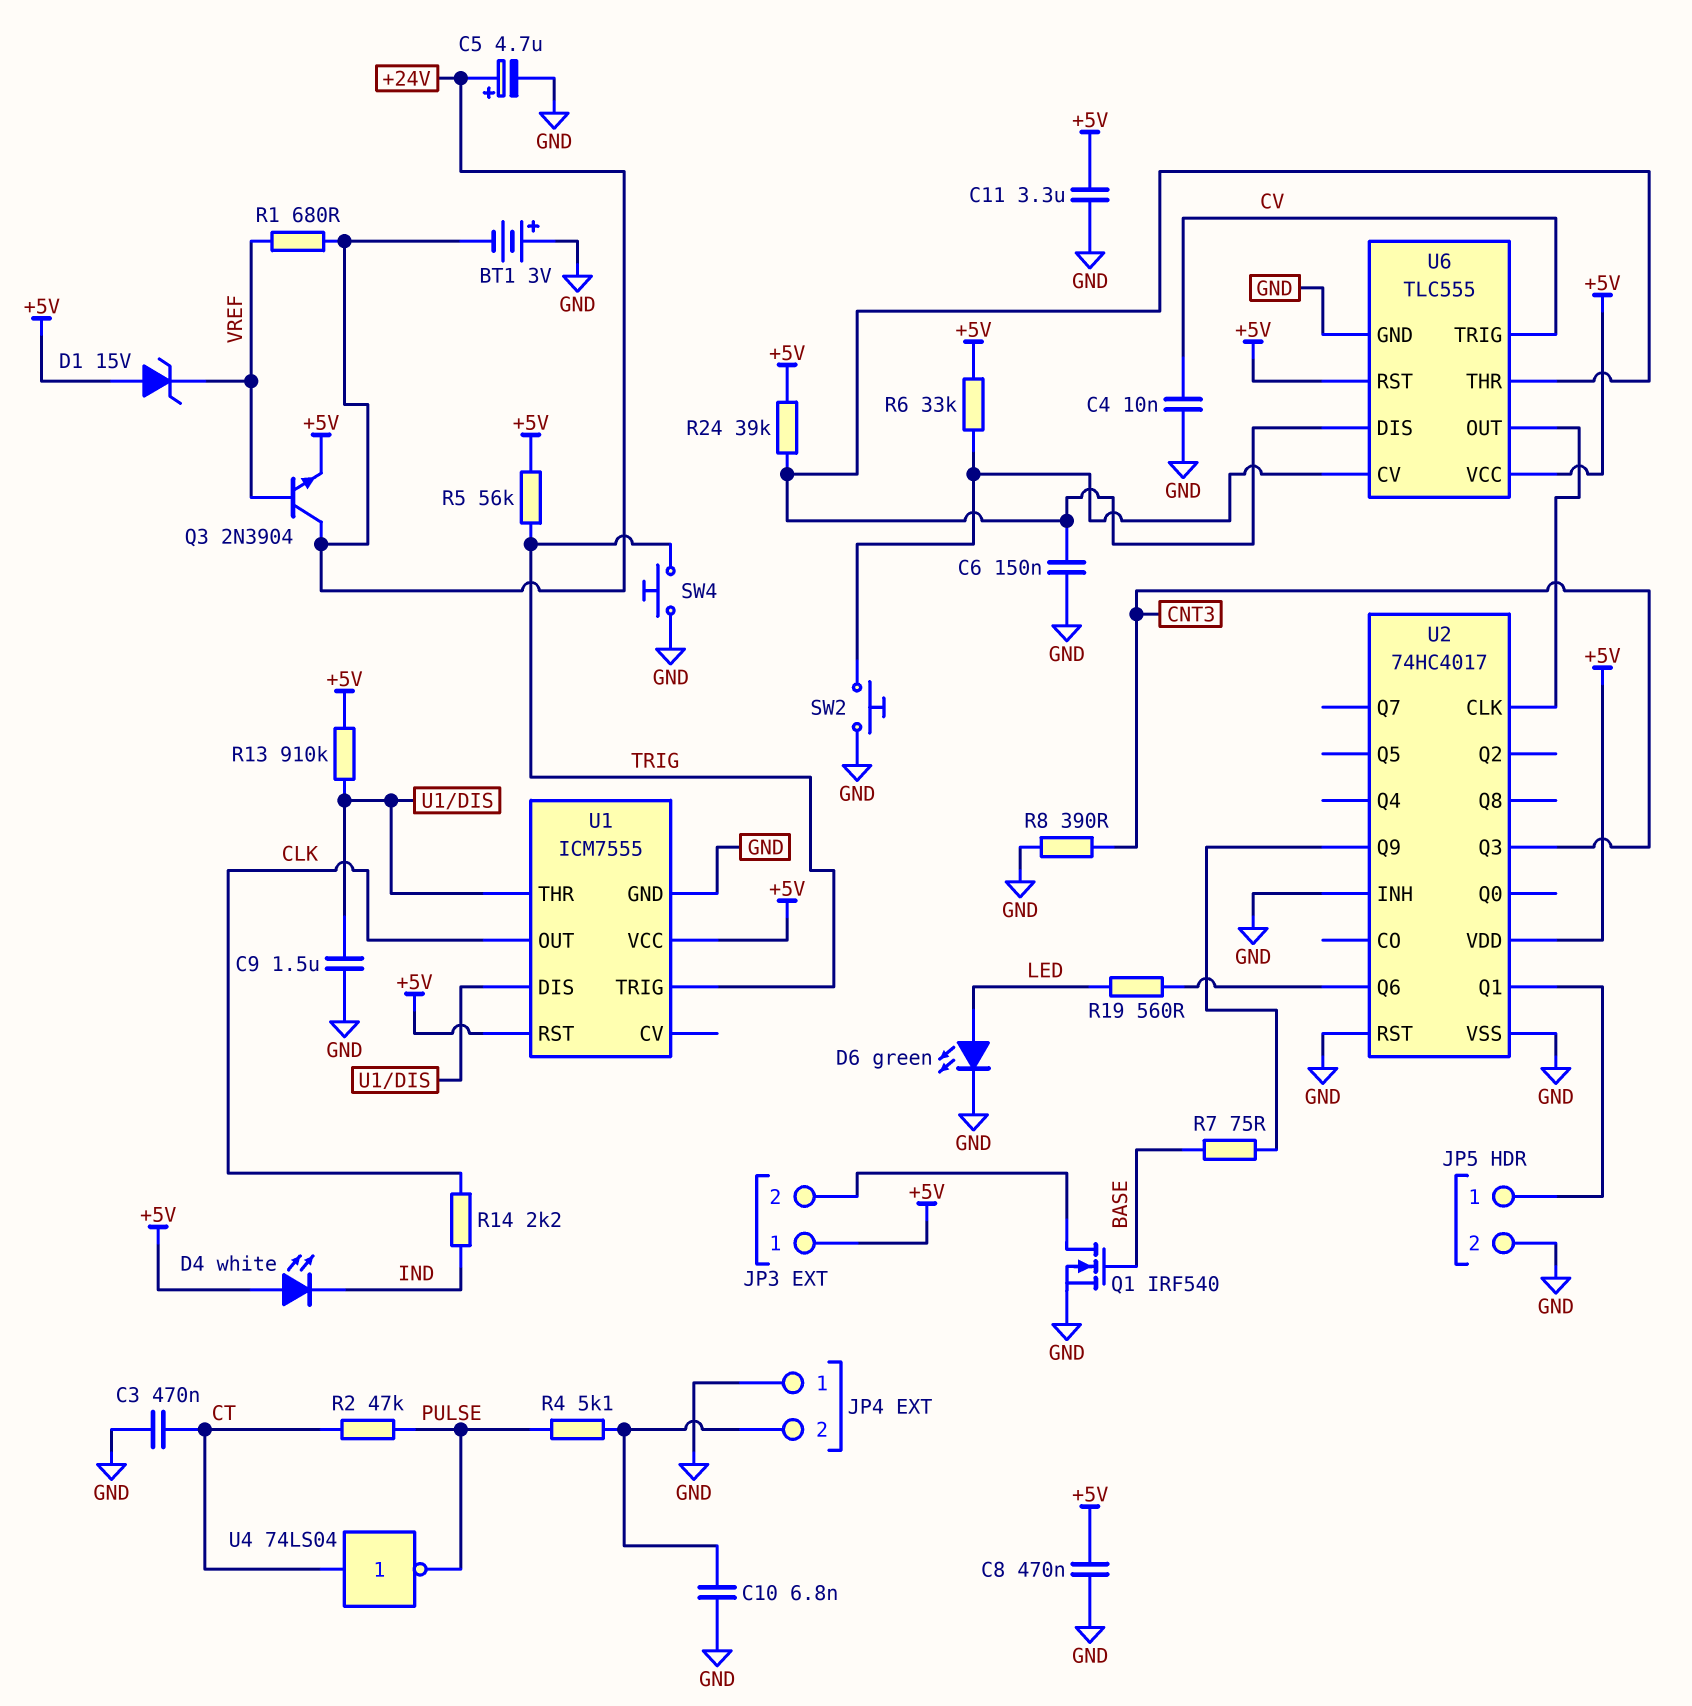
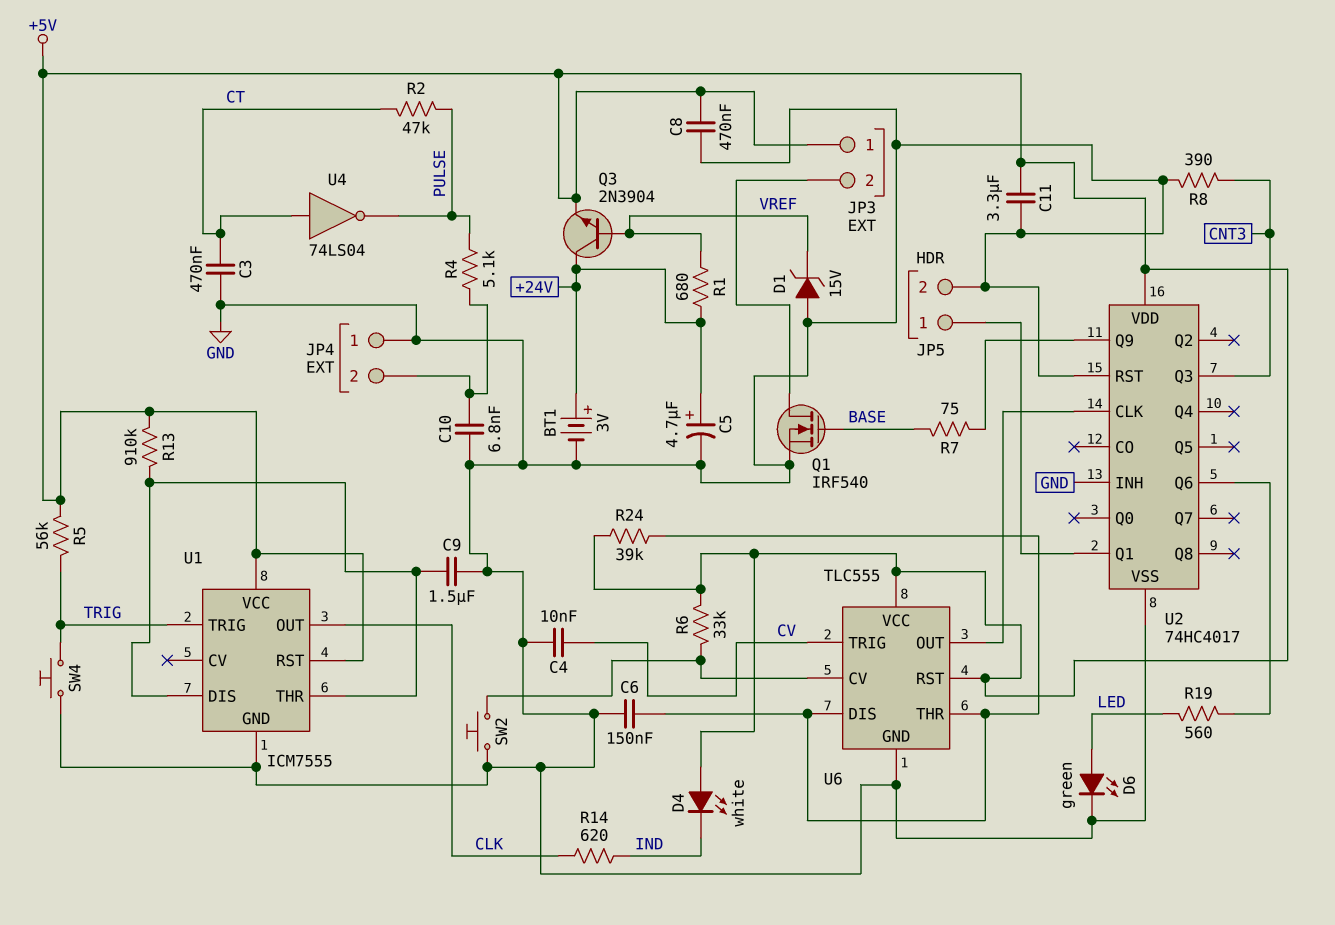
BT1: 3V (plus GND, minus +24V) -> 3V (plus +24V, minus GND)
D1: zener 15V (A +5V, K VREF) -> zener 15V (A GND, K VREF)
R14: 2.2k (CLK, IND) -> 620 (CLK, IND)

